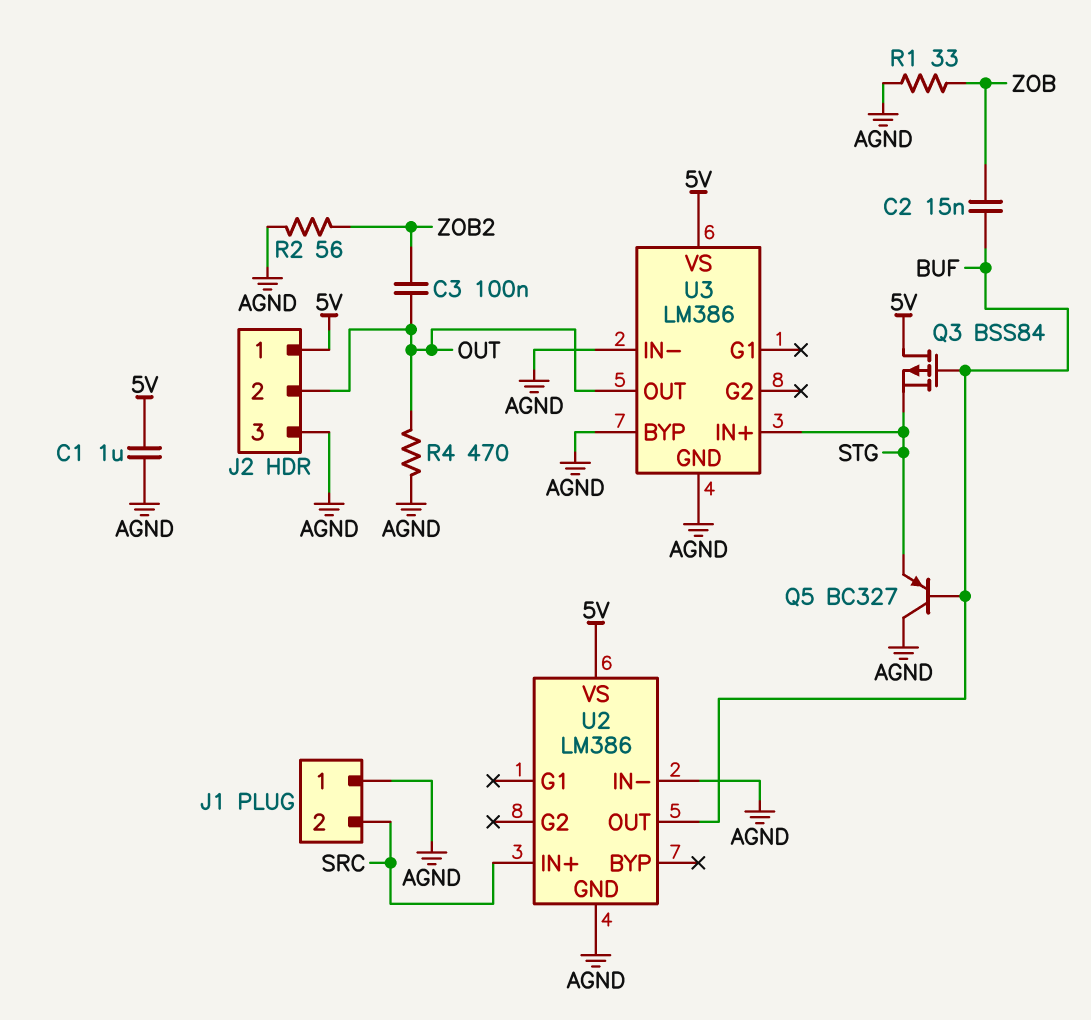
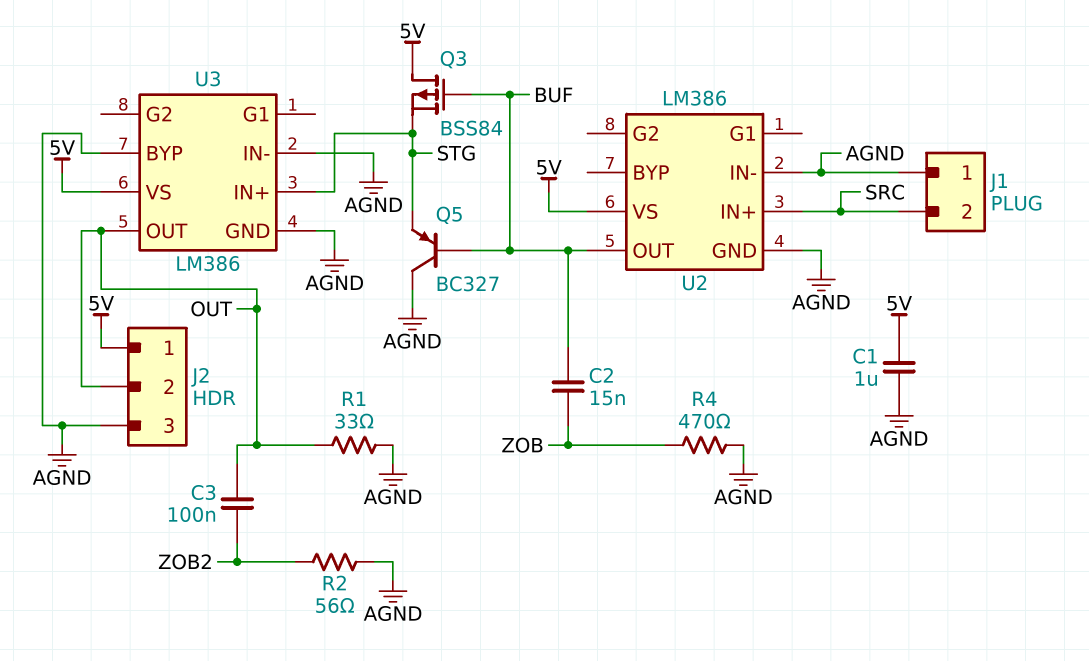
R1: 33 (AGND, ZOB) -> 33 (AGND, OUT)
R4: 470 (AGND, OUT) -> 470 (AGND, ZOB)

